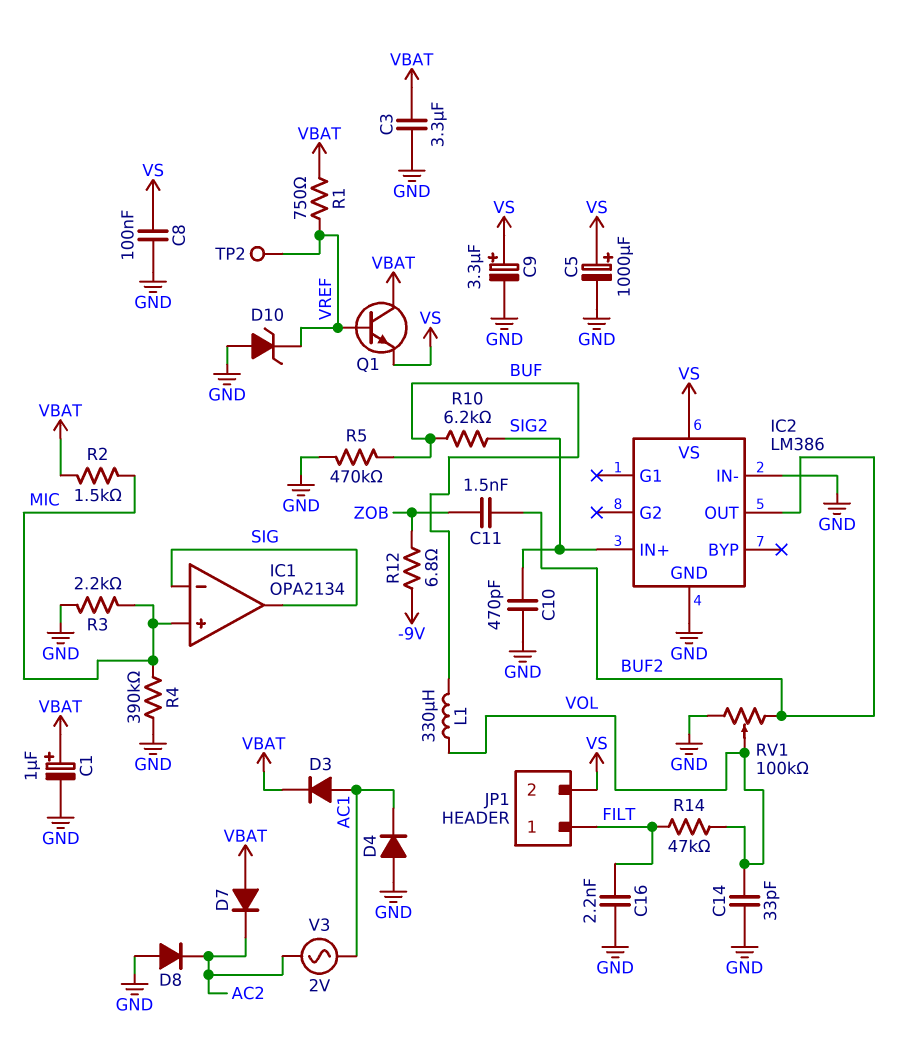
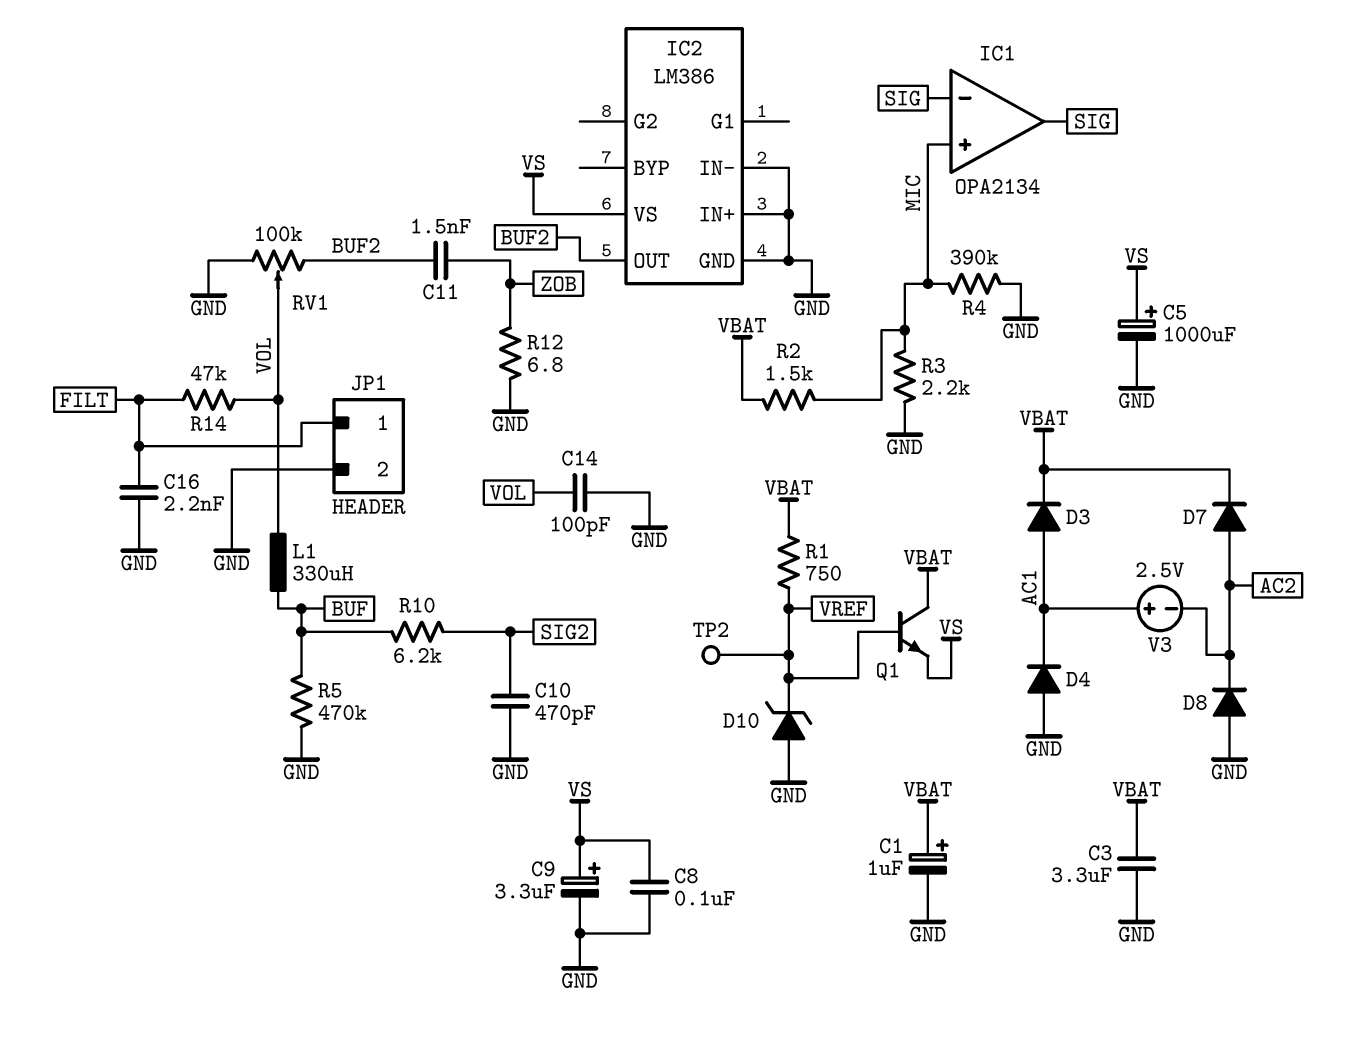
C14: 33pF (GND, VOL) -> 100pF (GND, VOL)
D7: diode (A VBAT, K AC2) -> diode (A AC2, K VBAT)
IC2 pin IN+: SIG2 -> GND
JP1 pin 2: VS -> GND
R12: 6.8 (-9V, ZOB) -> 6.8 (GND, ZOB)
V3: AC 2V (AC1, AC2) -> 2.5V (plus AC1, minus AC2)

